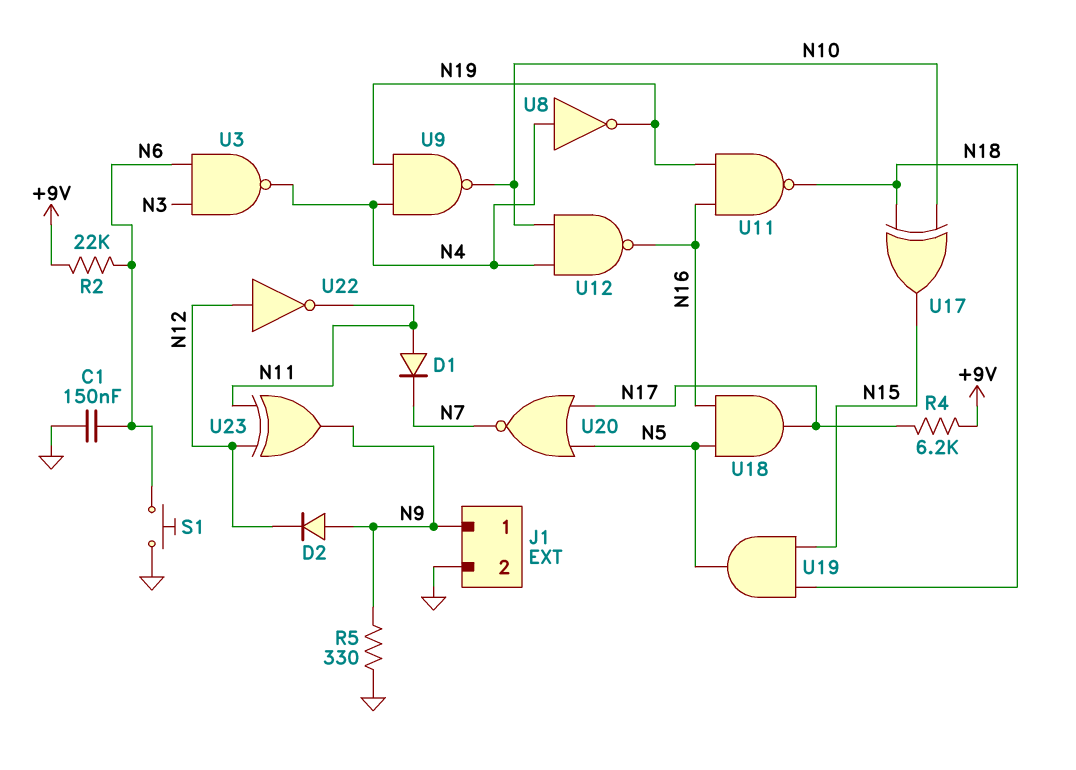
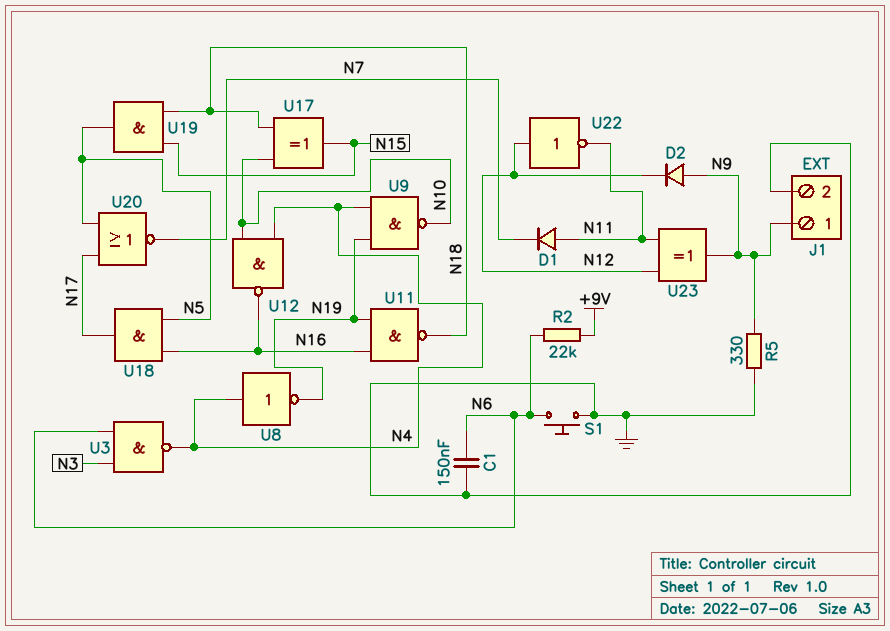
R4: 6.2k (+9V, N17) -> none

